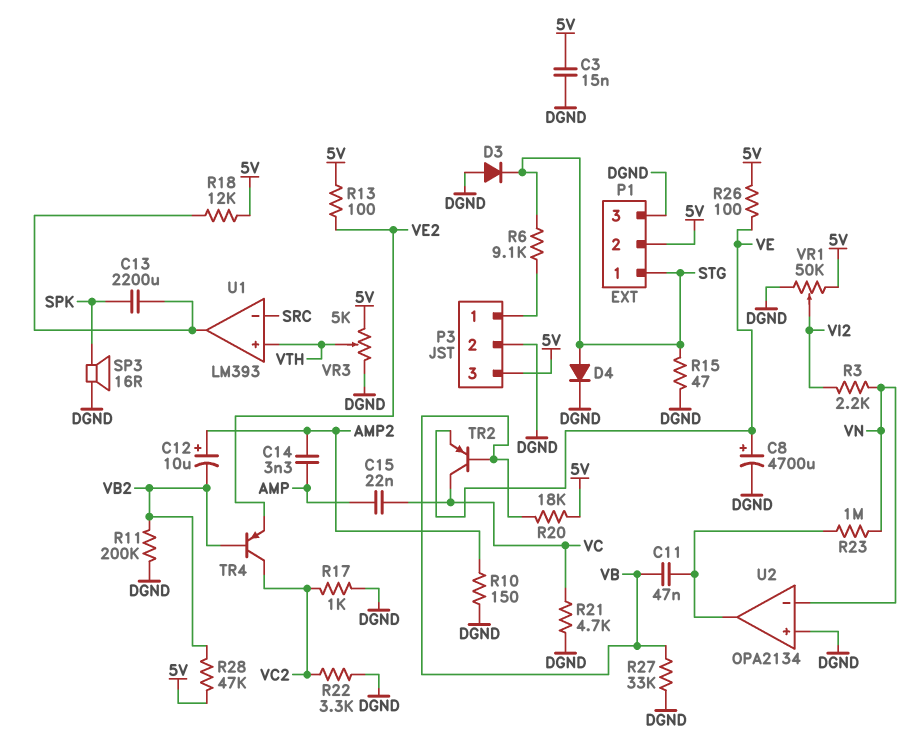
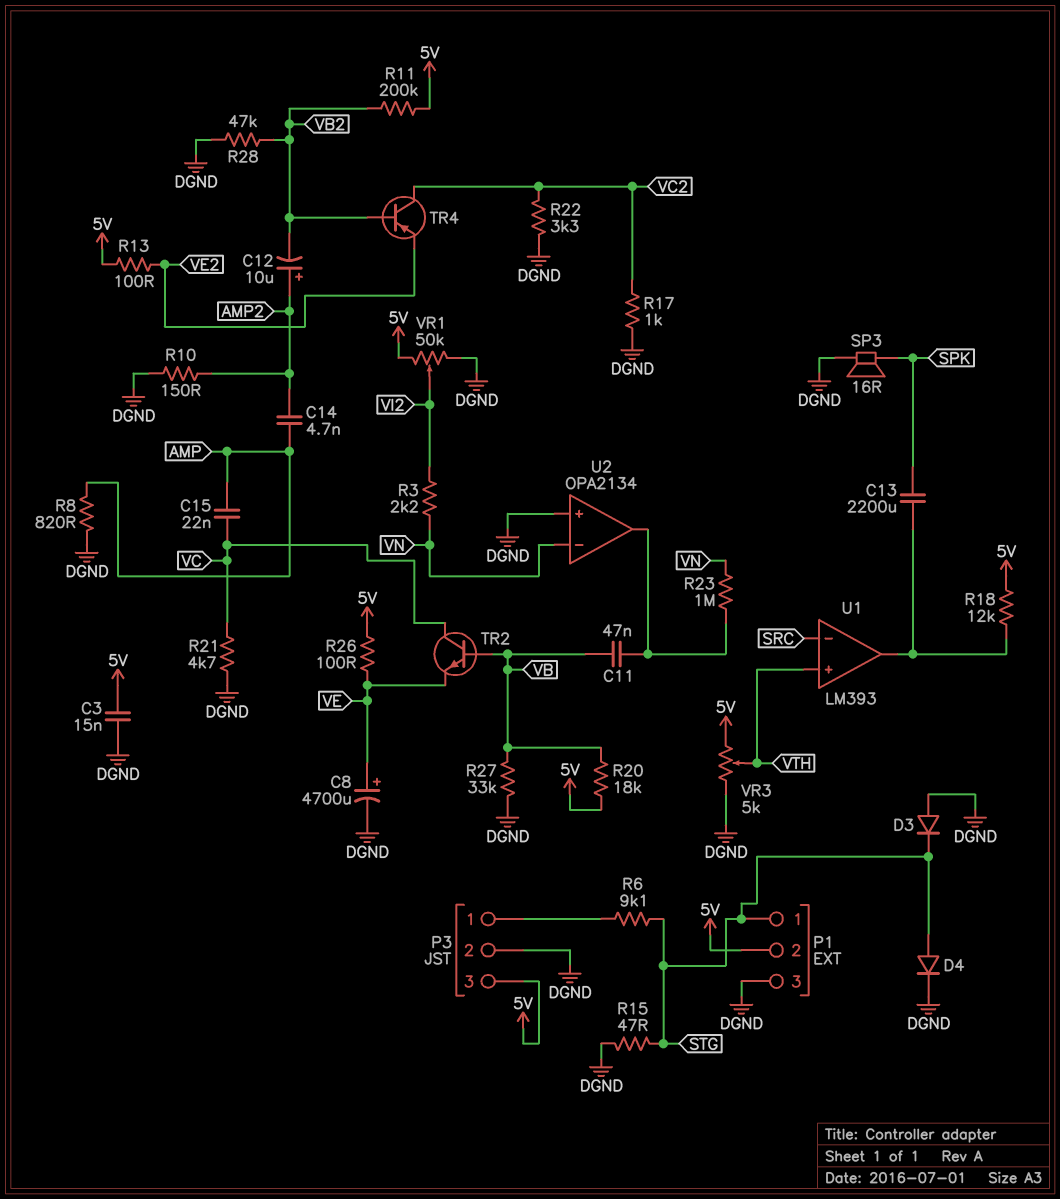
C14: 3.3nF (AMP, AMP2) -> 4.7nF (AMP, AMP2)
R8: none -> 820 (AMP, DGND)
R11: 200k (DGND, VB2) -> 200k (5V, VB2)
R28: 47k (5V, VB2) -> 47k (DGND, VB2)
TR2: PNP (B VB, C VC, E VE) -> NPN (B VB, C VC, E VE)

